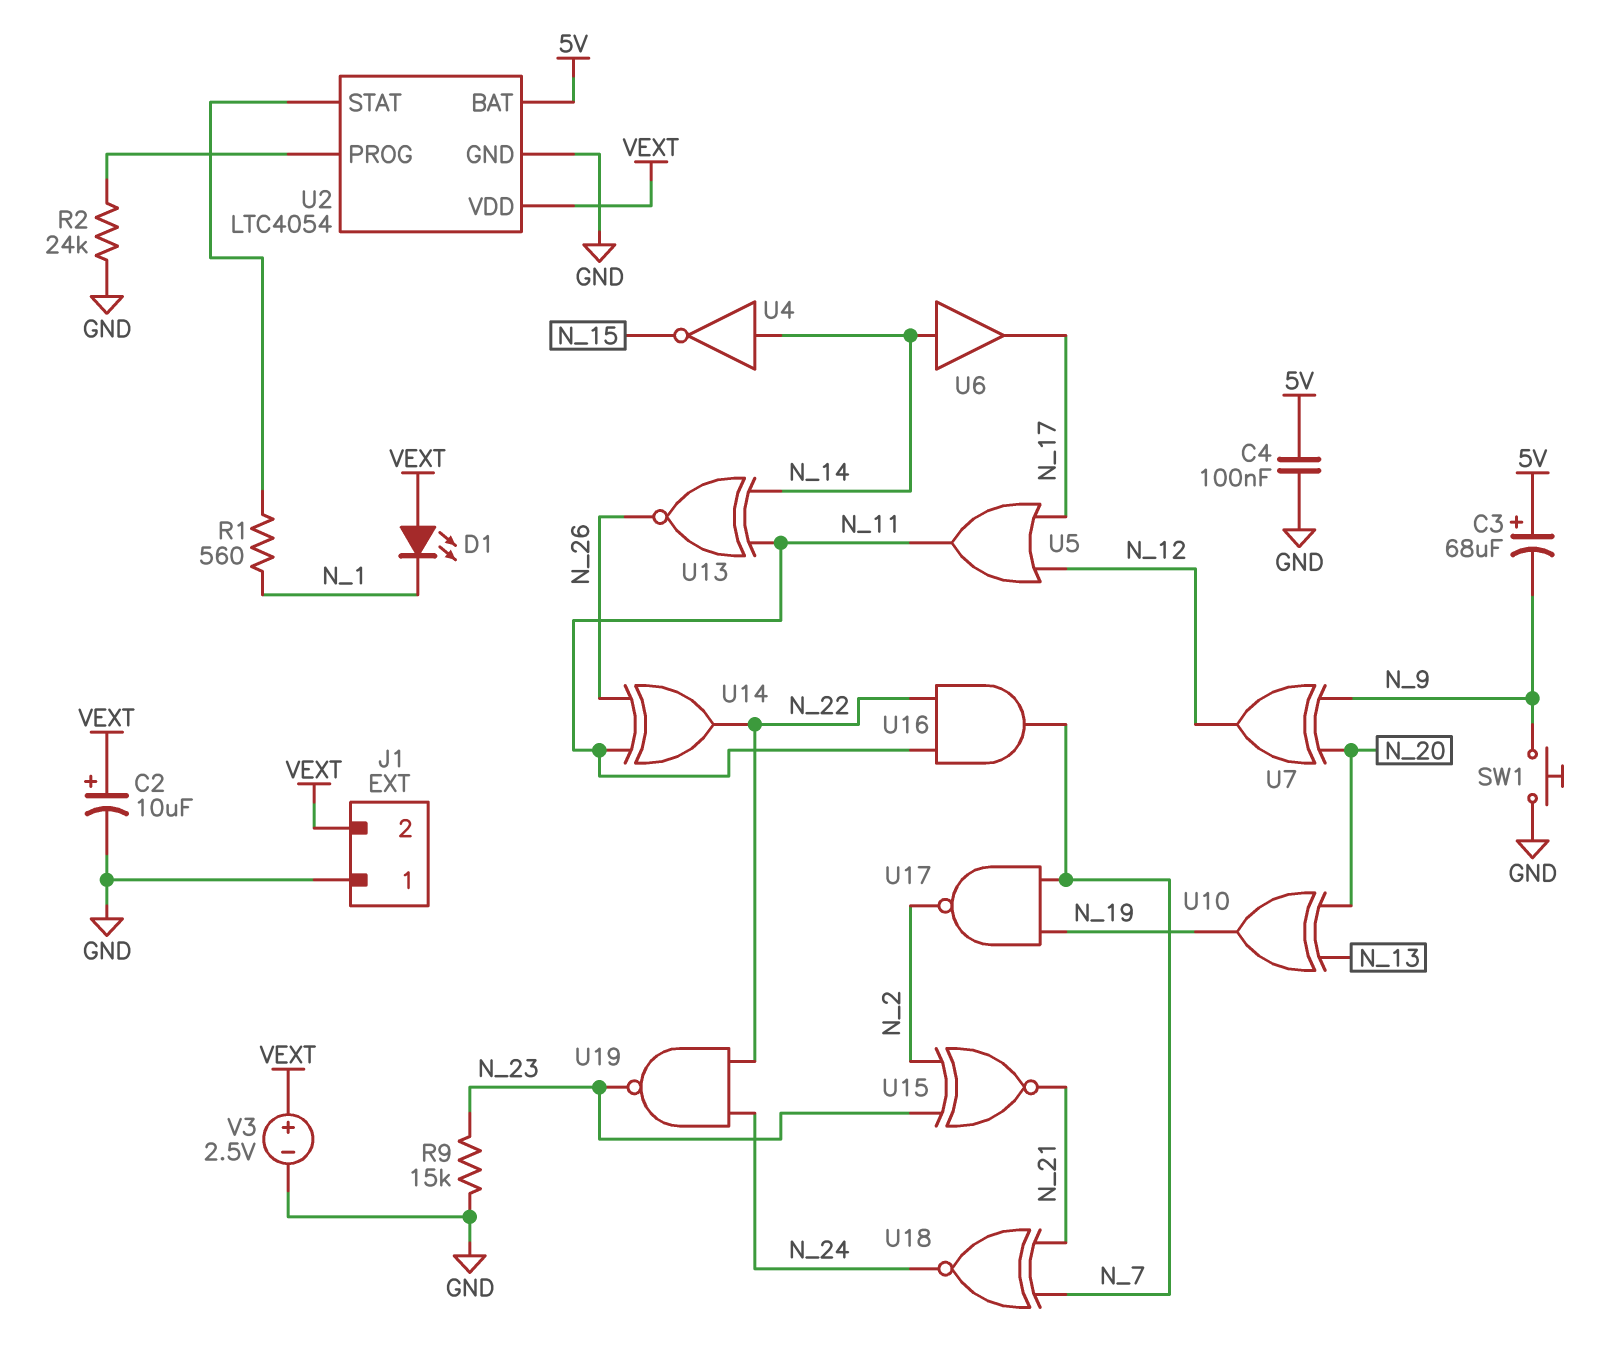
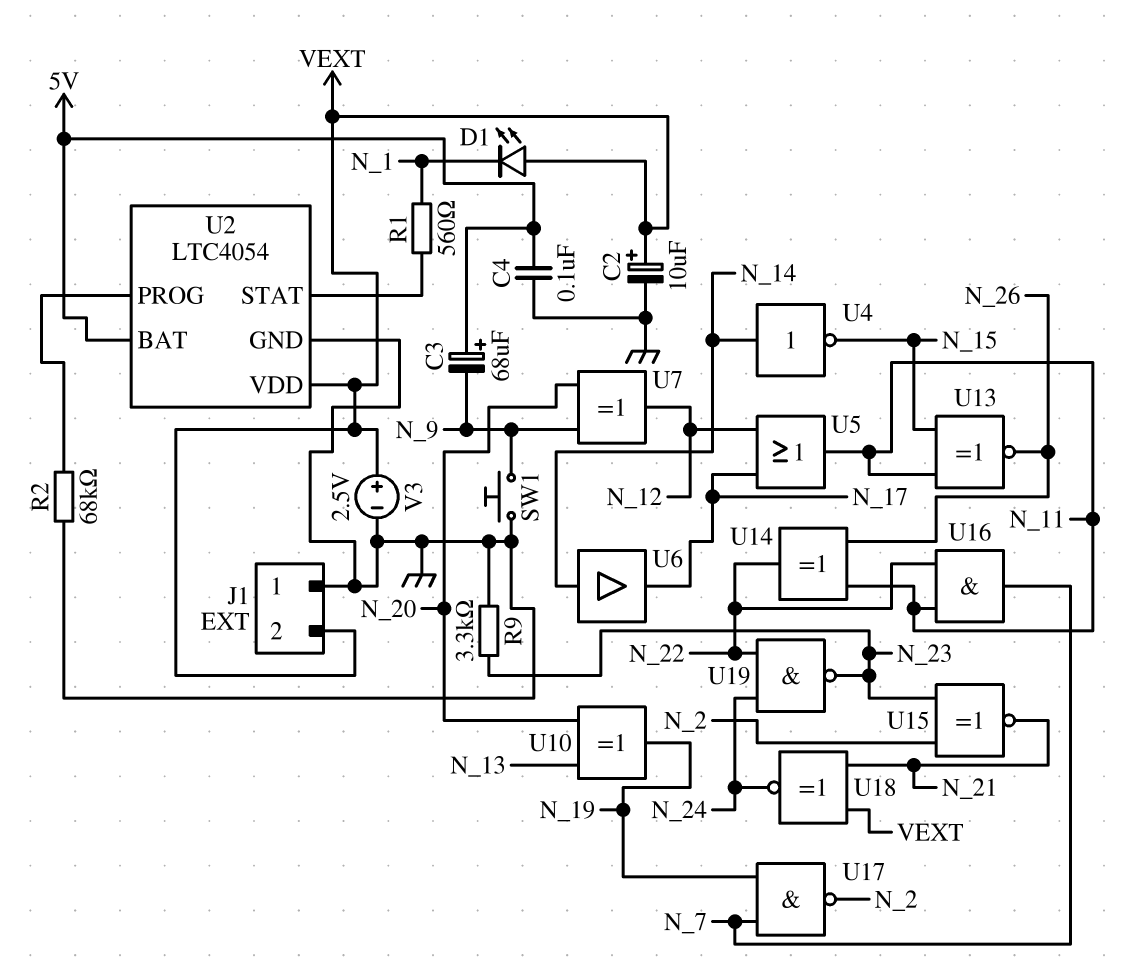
R2: 24k (GND, U2/PROG) -> 68k (GND, U2/PROG)
R9: 15k (GND, N_23) -> 3.3k (GND, N_23)
U13: XNOR (in N_11, in N_14, out N_26) -> XNOR (in N_11, in N_15, out N_26)
U18: XNOR (in N_7, in N_21, out N_24) -> XNOR (in N_21, in VEXT, out N_24)

